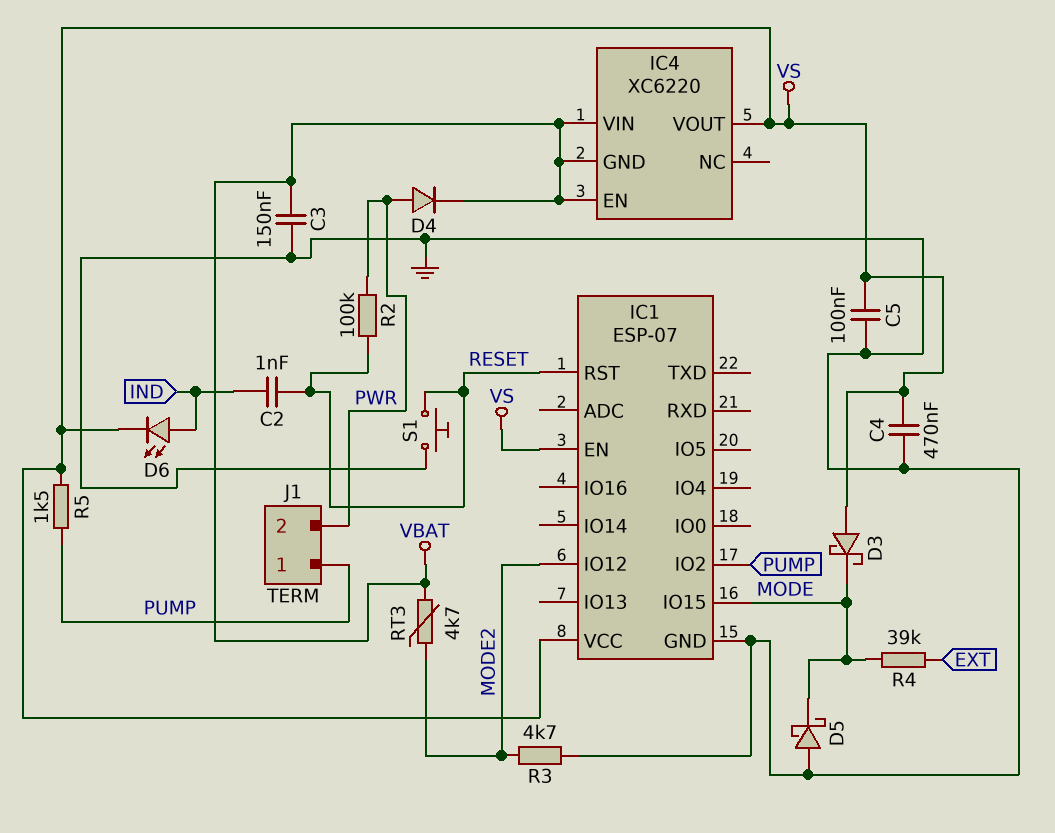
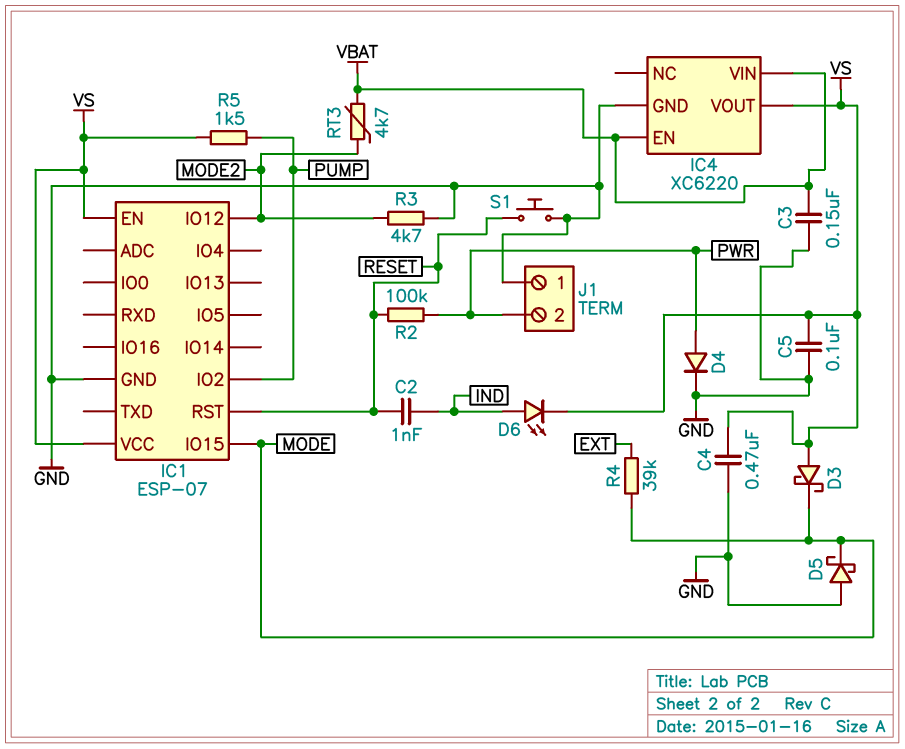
D4: diode (A PWR, K VBAT) -> diode (A PWR, K GND)
IC4 pin GND: VBAT -> GND
J1 pin 1: PUMP -> GND

